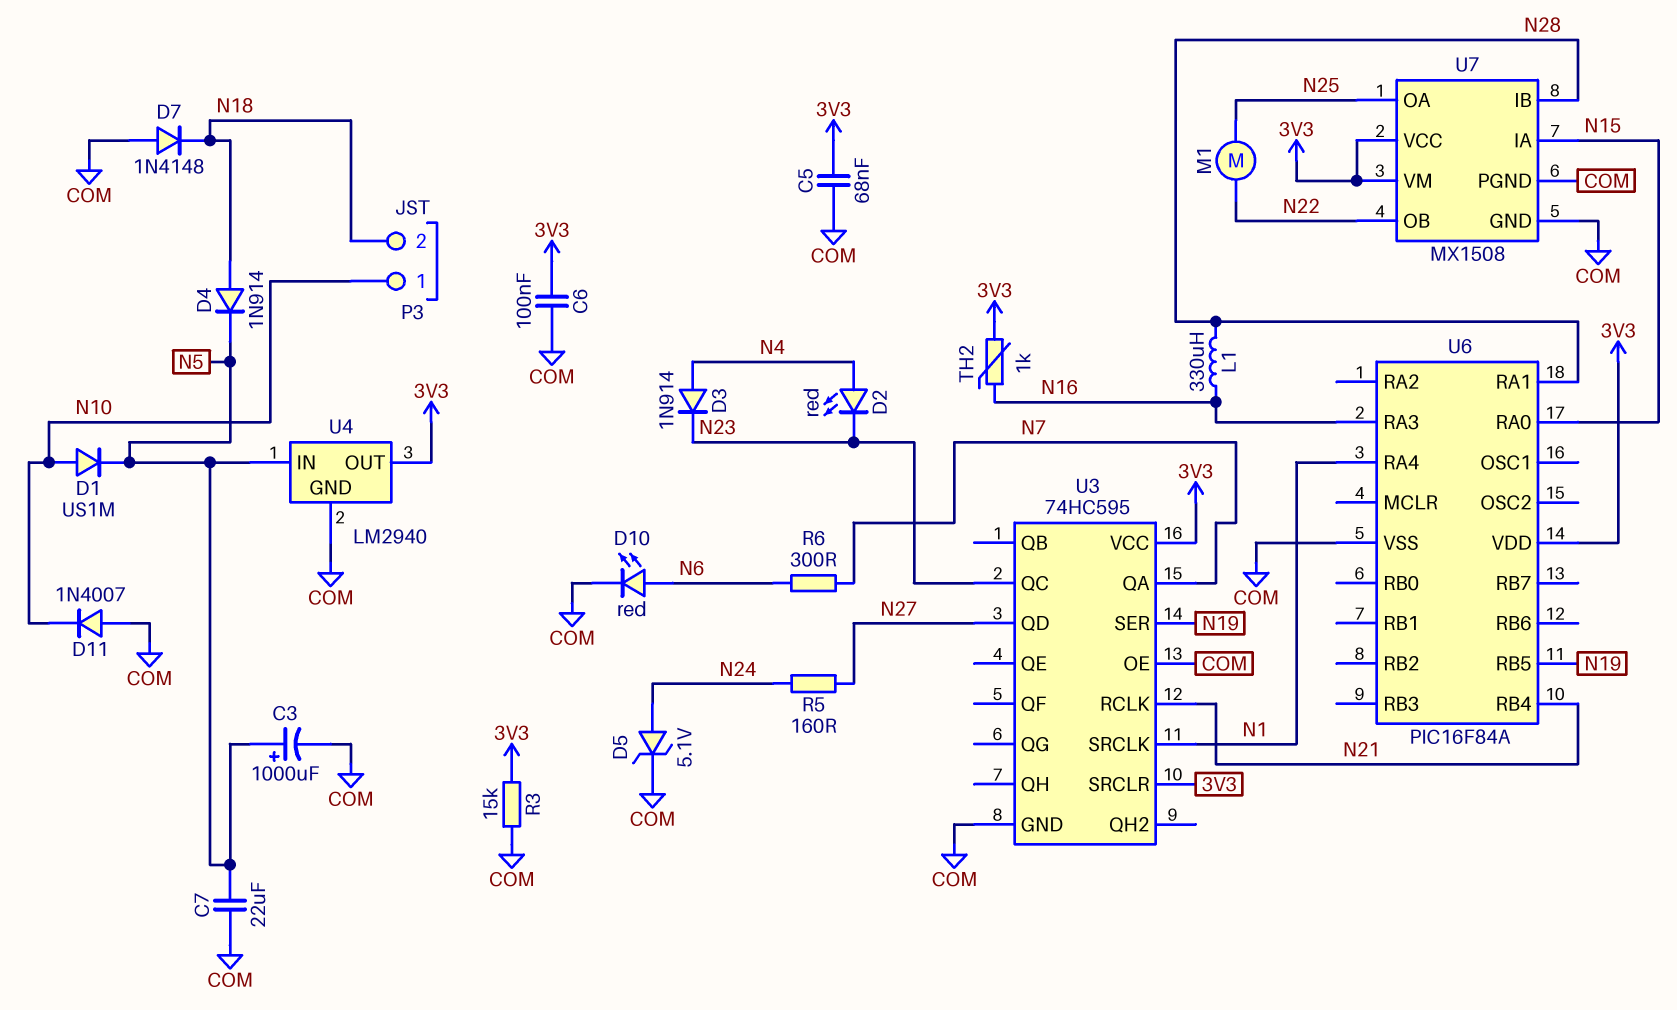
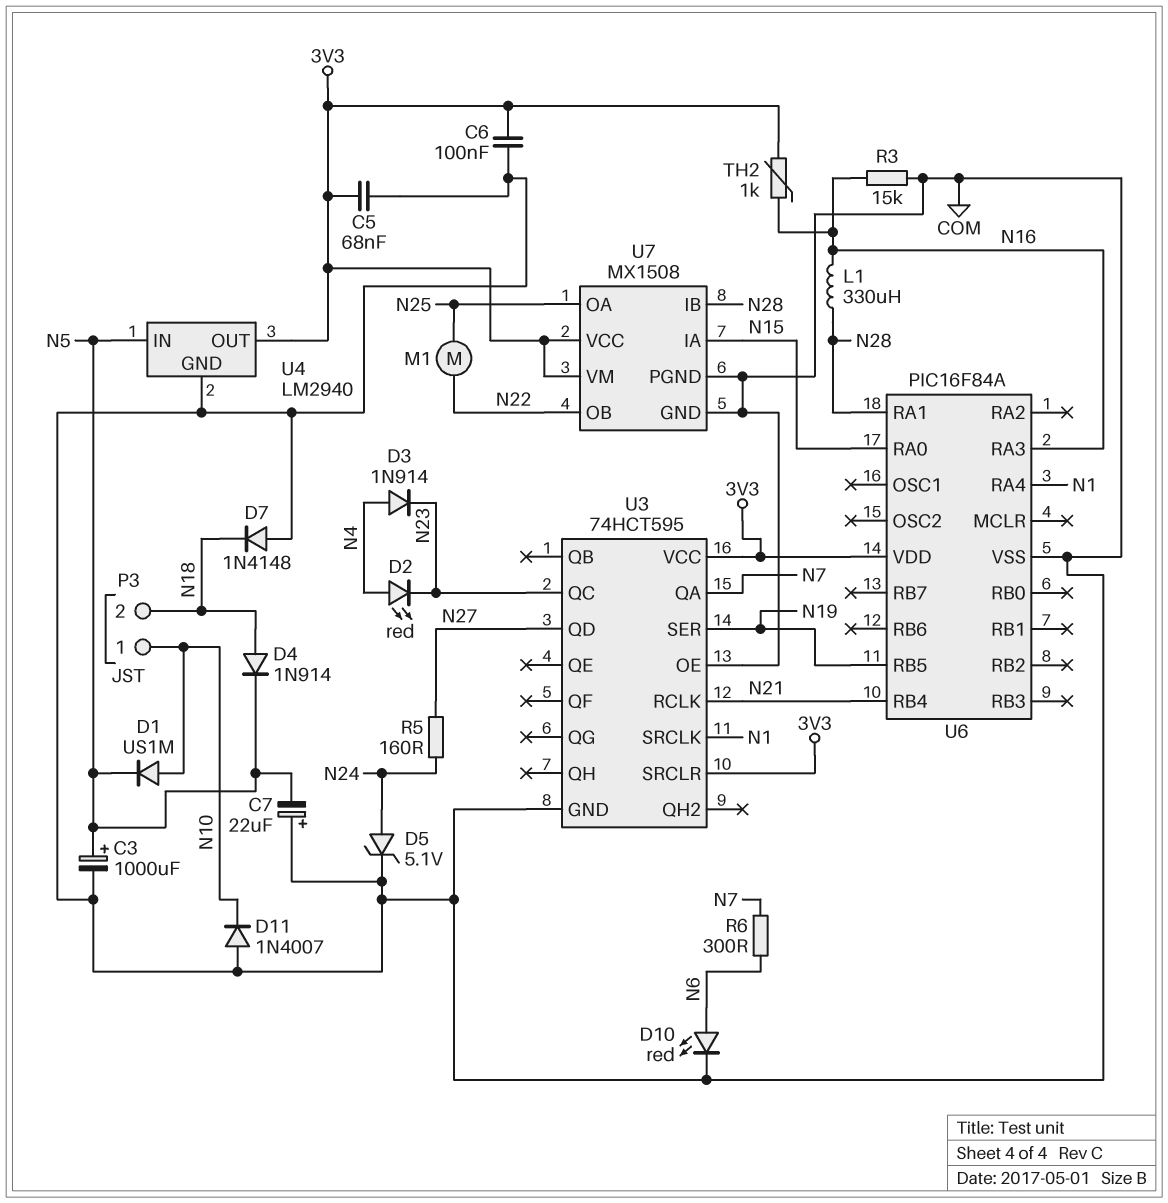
C7: 22uF (COM, N5) -> 22uF (plus COM, minus N5)
R3: 15k (3V3, COM) -> 15k (COM, N16)
U3: 74HC595 -> 74HCT595

